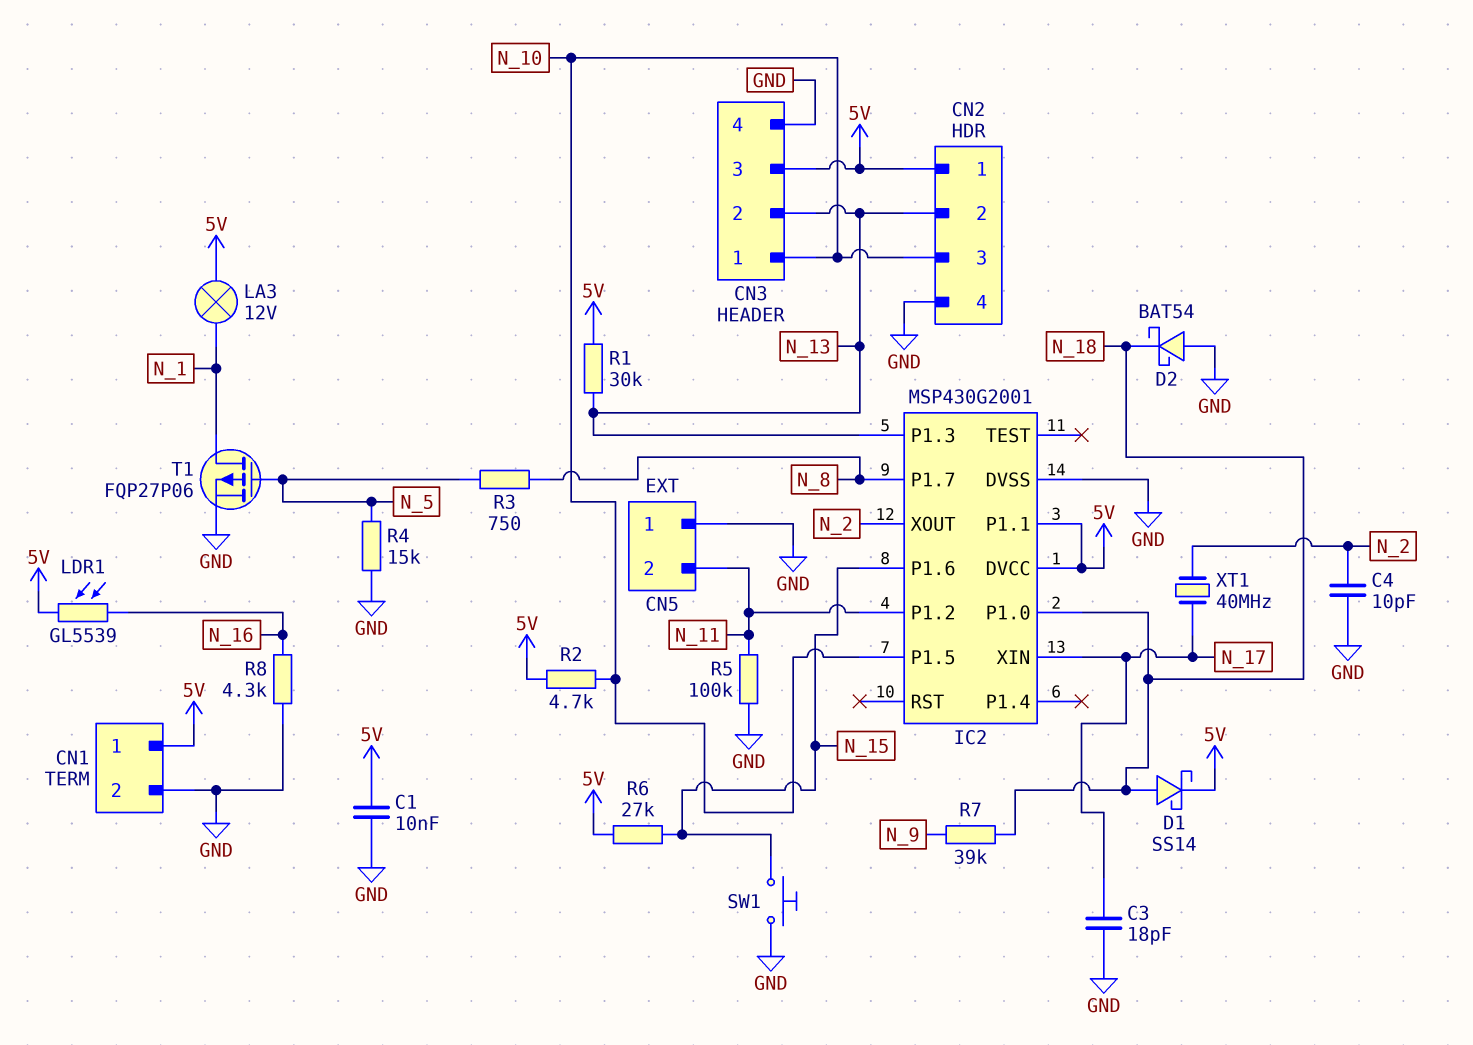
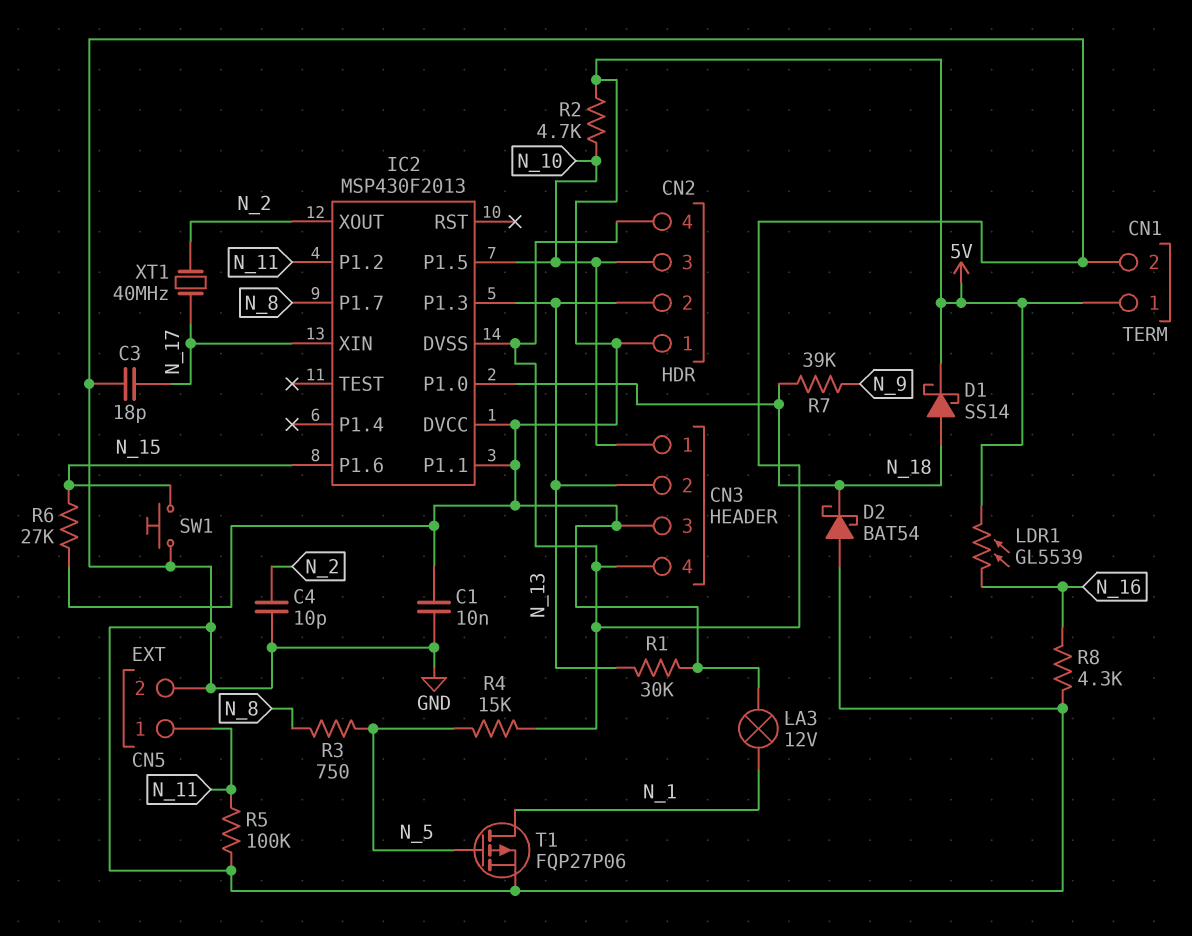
CN5 pin 1: GND -> N_11
CN5 pin 2: N_11 -> GND
IC2: MSP430G2001 -> MSP430F2013

